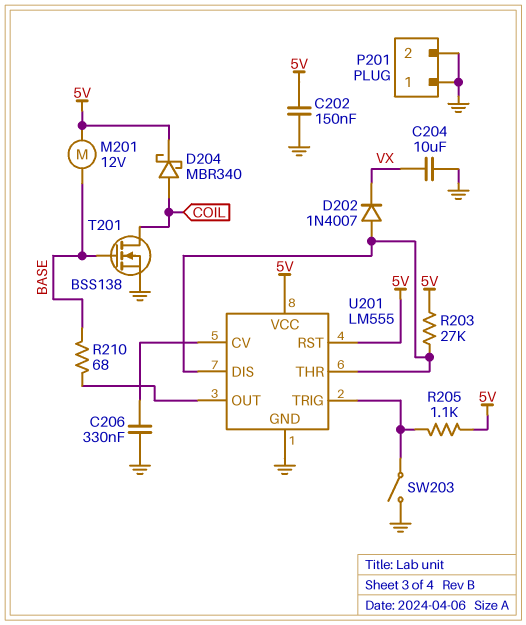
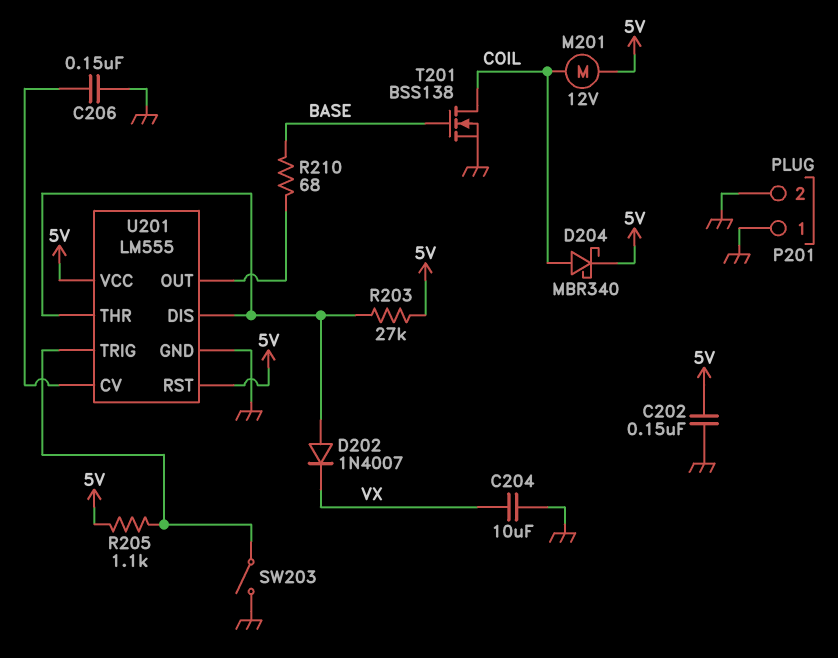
C206: 330nF (GND, U201/CV) -> 150nF (GND, U201/CV)
M201: motor 12V (5V, BASE) -> motor 12V (5V, COIL)

